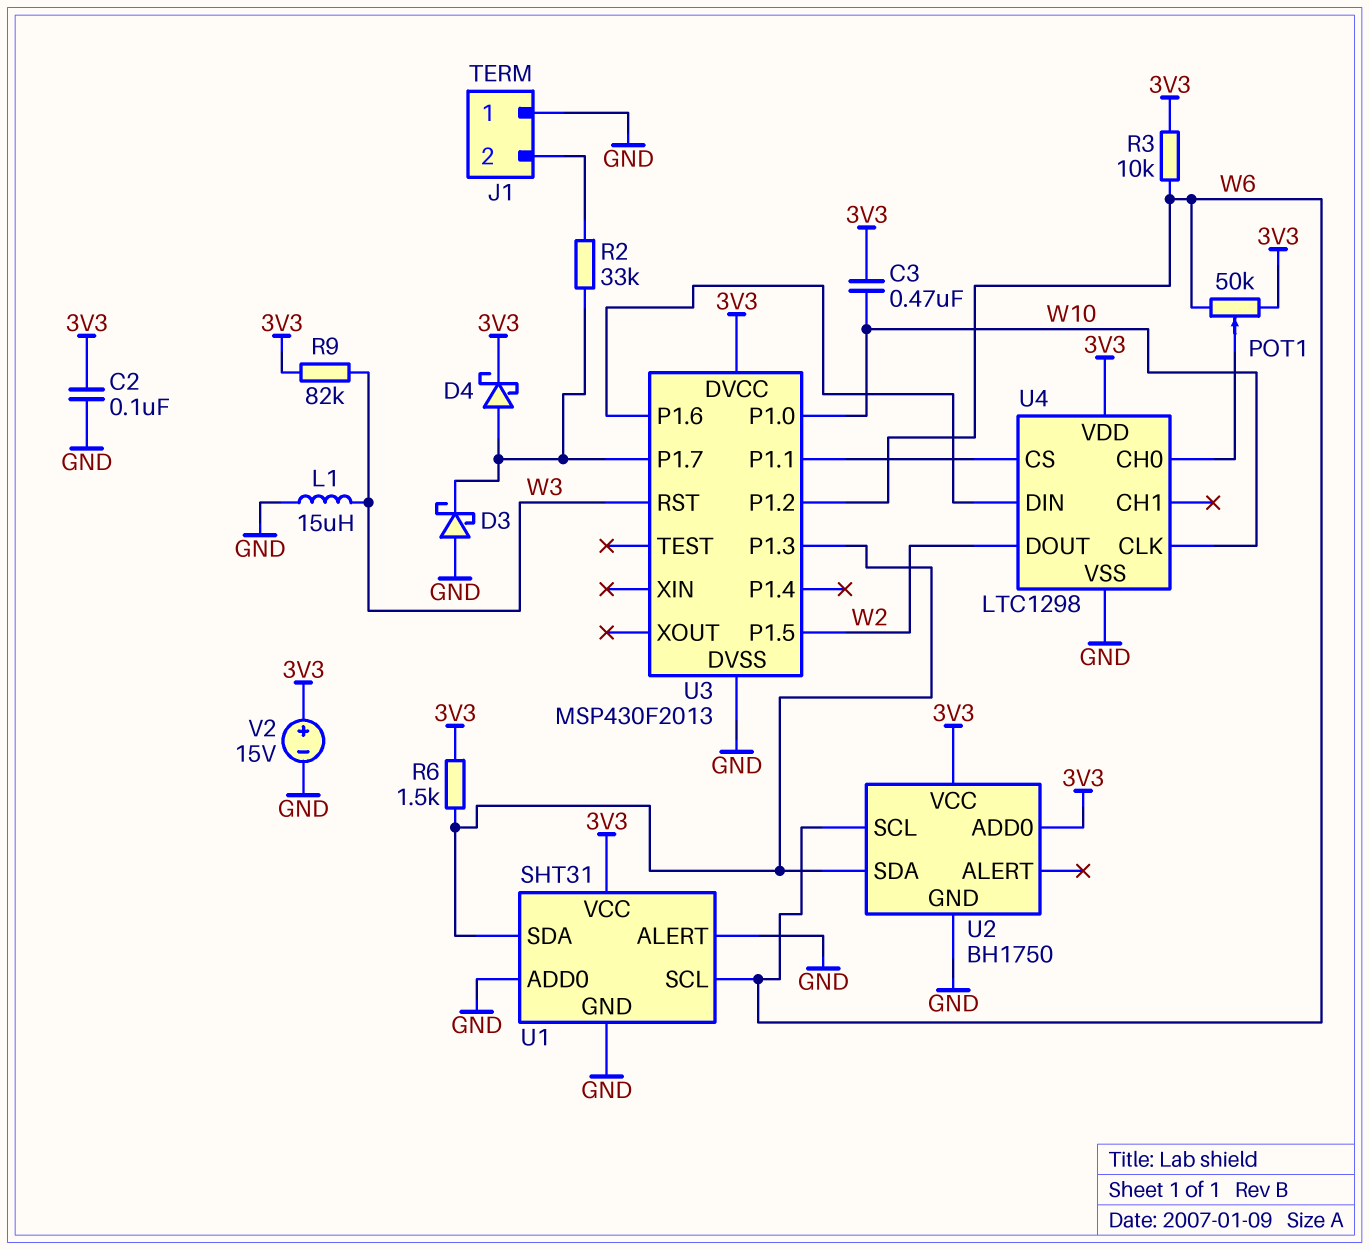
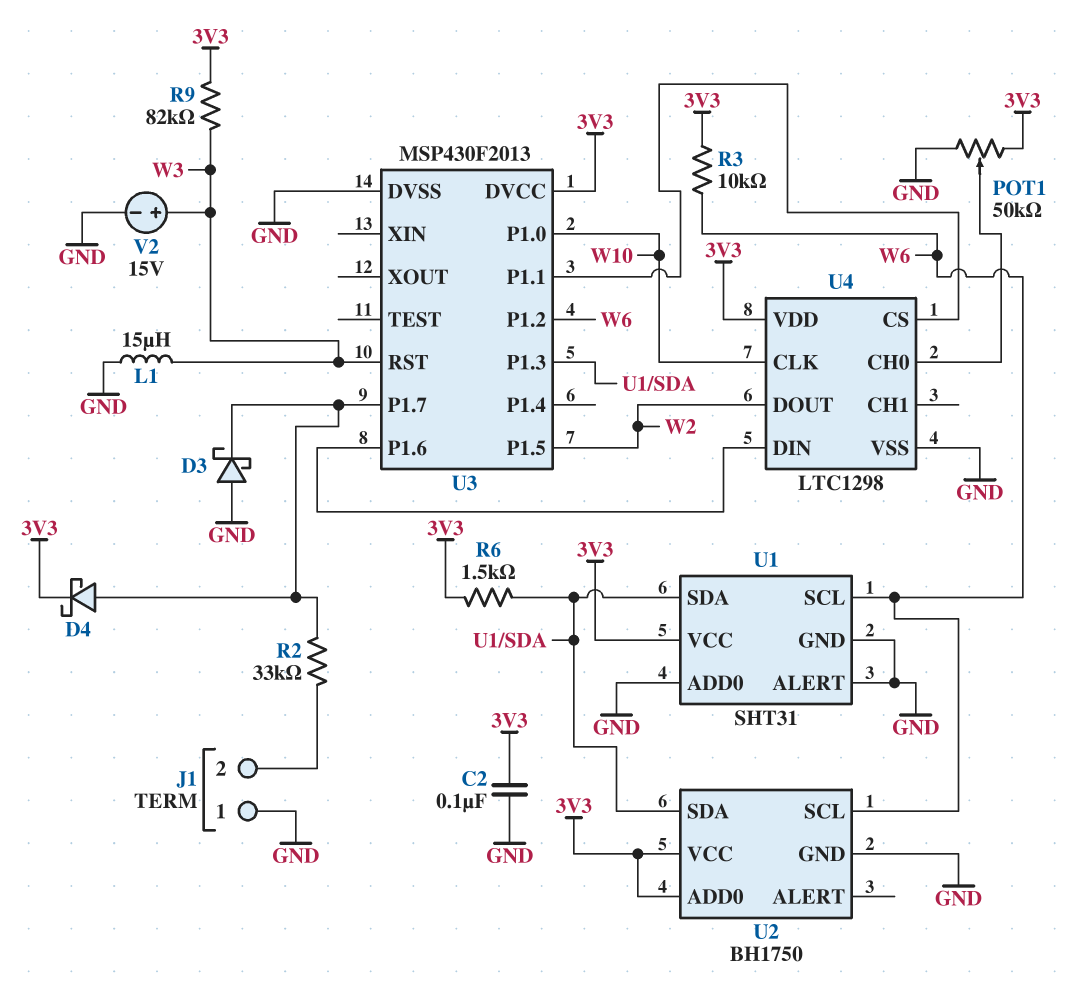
C3: 470nF (3V3, W10) -> none
POT1: 50k (3V3, W6, wiper U4/CH0) -> 50k (3V3, GND, wiper U4/CH0)
V2: 15V (plus 3V3, minus GND) -> 15V (plus W3, minus GND)

